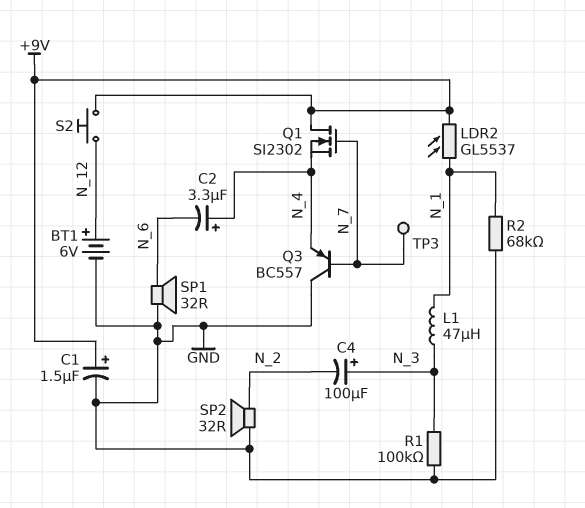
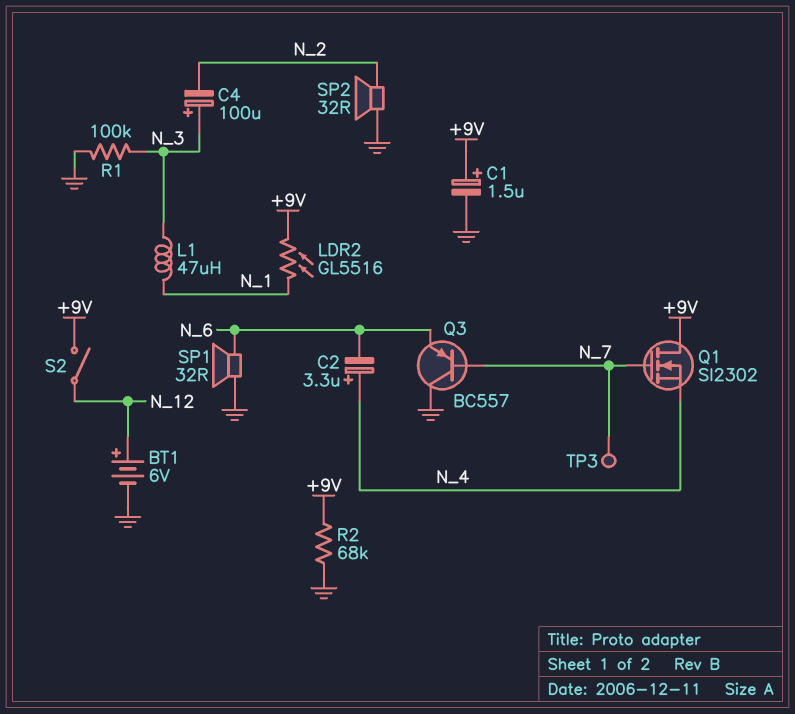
LDR2: GL5537 (+9V, N_1) -> GL5516 (+9V, N_1)
Q3: PNP BC557 (B N_7, C GND, E N_4) -> PNP BC557 (B N_7, C GND, E N_6)
R2: 68k (GND, N_1) -> 68k (+9V, GND)
S2: button (+9V, N_12) -> switch (+9V, N_12)

